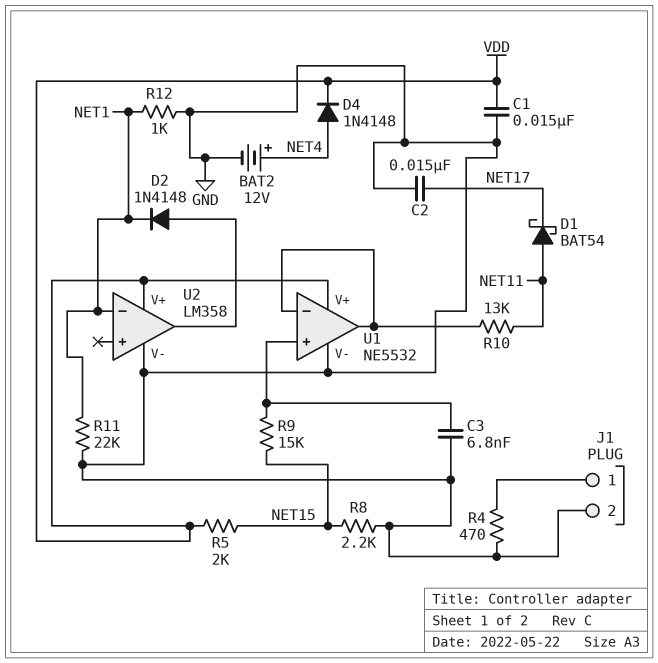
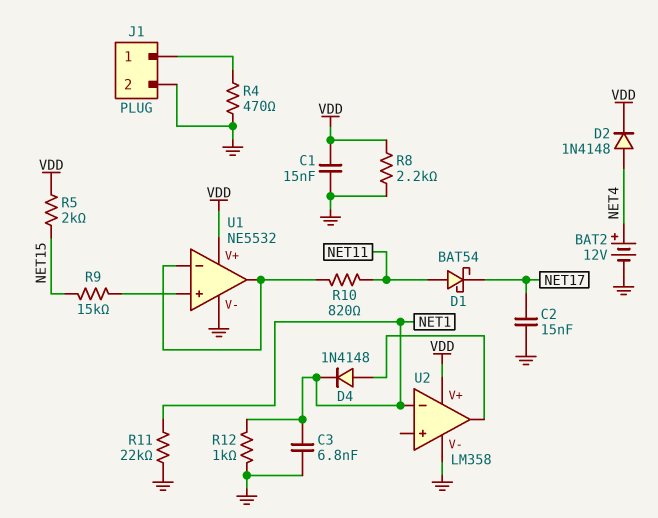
C3: 6.8nF (GND, U1/in+) -> 6.8nF (GND, NET1)
D2: diode 1N4148 (A U2/out, K NET1) -> diode 1N4148 (A NET4, K VDD)
D4: diode 1N4148 (A NET4, K VDD) -> diode 1N4148 (A U2/out, K NET1)
R8: 2.2k (GND, NET15) -> 2.2k (GND, VDD)
R10: 13k (NET11, U1/in-) -> 820 (NET11, U1/in-)

